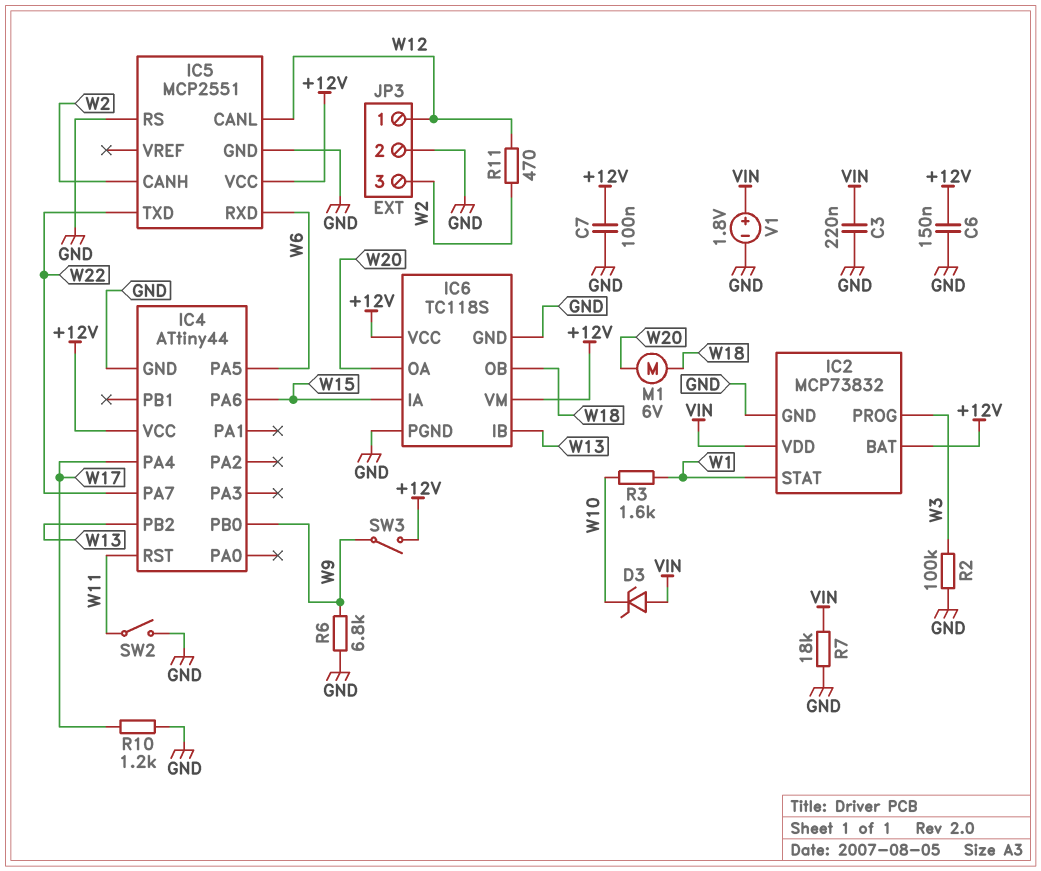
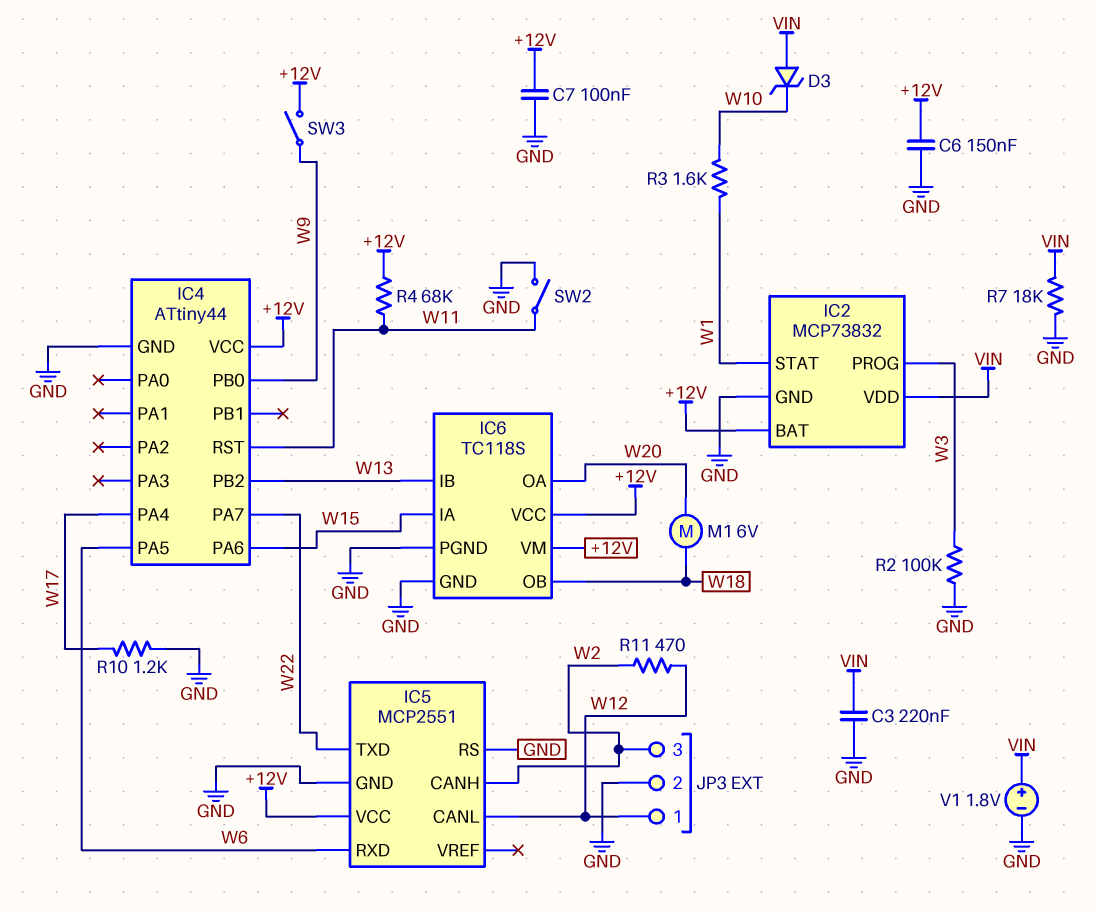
R4: none -> 68k (+12V, W11)
R6: 6.8k (GND, W9) -> none

